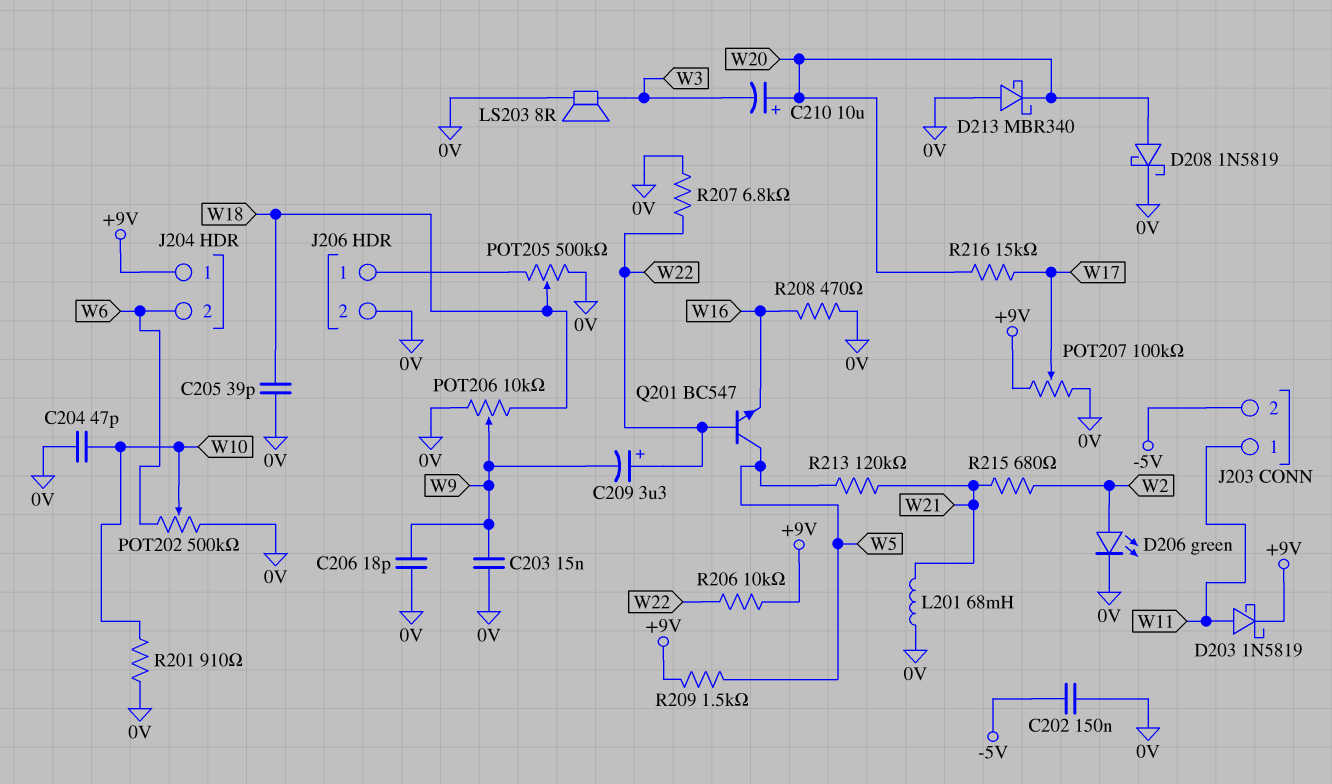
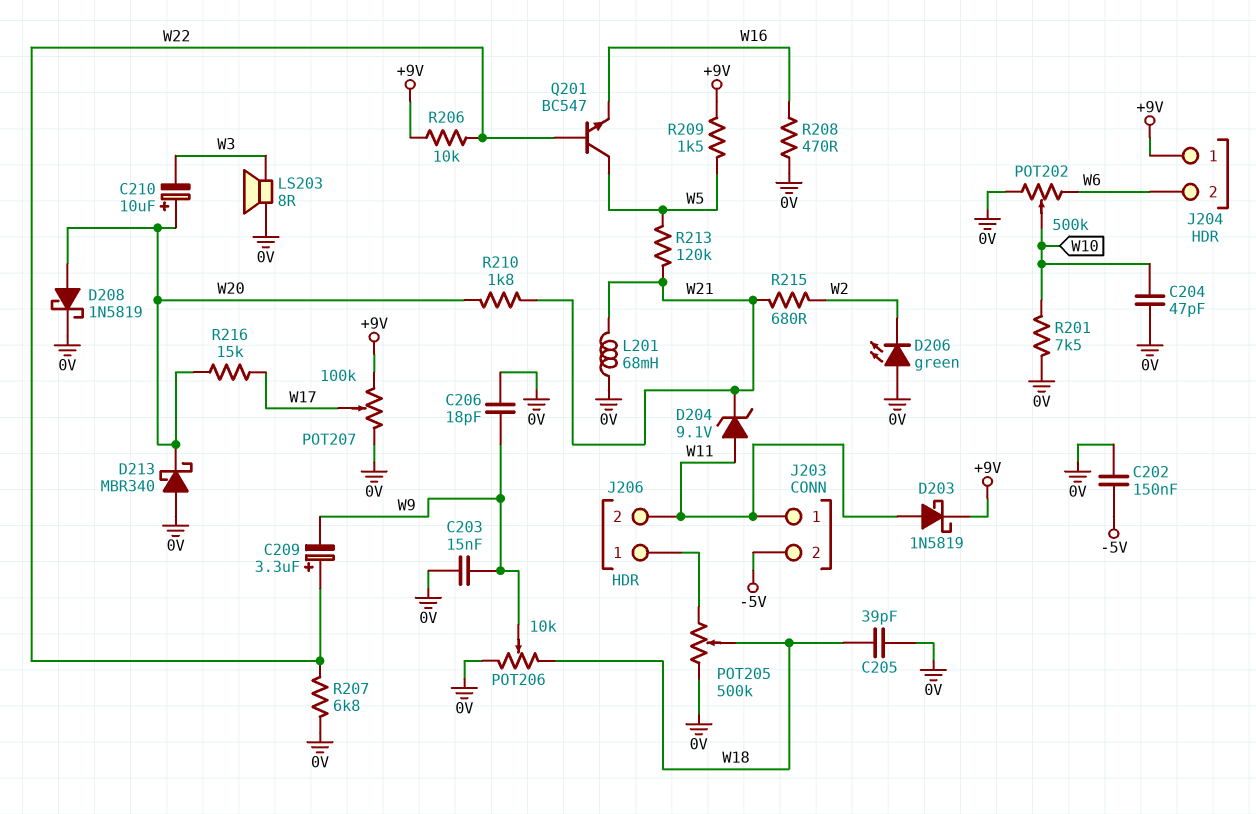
D204: none -> zener 9.1V (A W11, K W21)
D206: LED green (A W2, K 0V) -> LED green (A 0V, K W2)
J206 pin 2: 0V -> W11
R201: 910 (0V, W10) -> 7.5k (0V, W10)
R210: none -> 1.8k (W20, W21)

